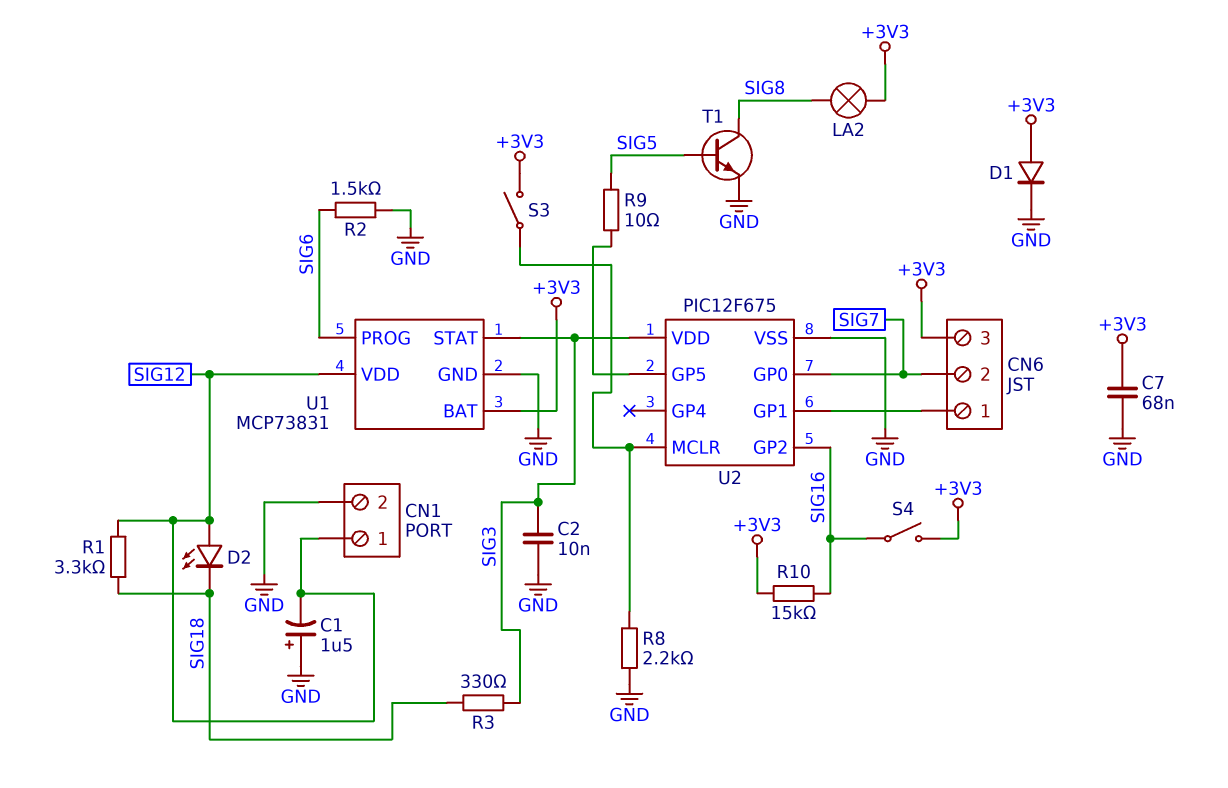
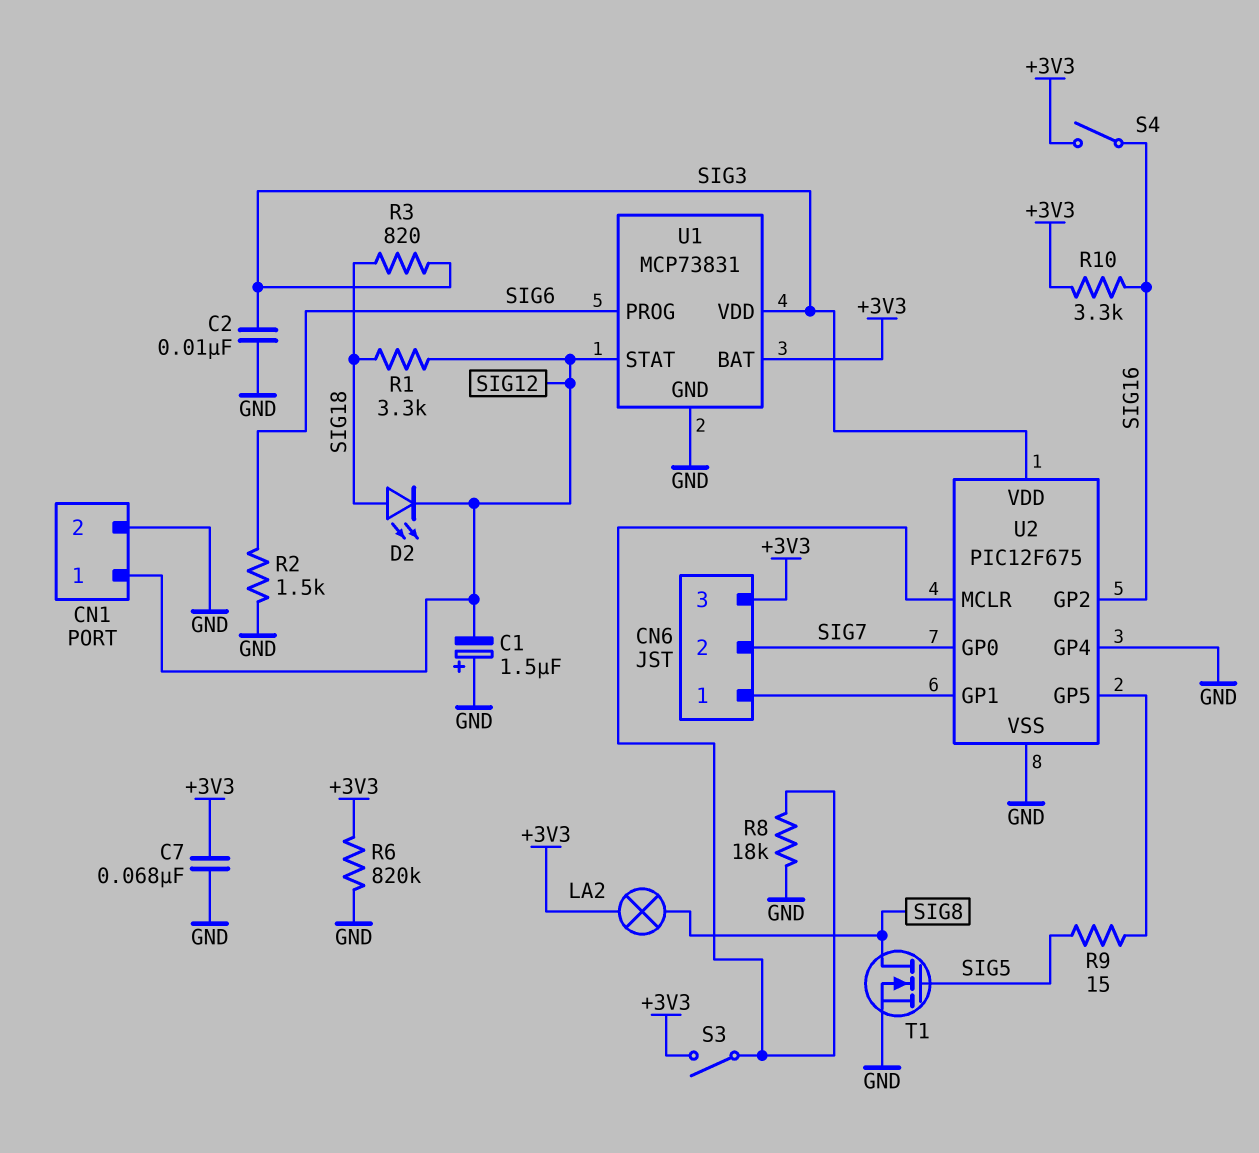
D1: diode (A +3V3, K GND) -> none
D2: LED (A SIG12, K SIG18) -> LED (A SIG18, K SIG12)
R3: 330 (SIG3, SIG18) -> 820 (SIG3, SIG18)
R6: none -> 820k (+3V3, GND)
R8: 2.2k (GND, U2/MCLR) -> 18k (GND, U2/MCLR)
R9: 10 (SIG5, U2/GP5) -> 15 (SIG5, U2/GP5)
R10: 15k (+3V3, SIG16) -> 3.3k (+3V3, SIG16)
T1: NPN (B SIG5, C SIG8, E GND) -> NMOS (G SIG5, D SIG8, S GND)
U1 pin STAT: SIG3 -> SIG12
U1 pin VDD: SIG12 -> SIG3
U2 pin GP4: none -> GND

